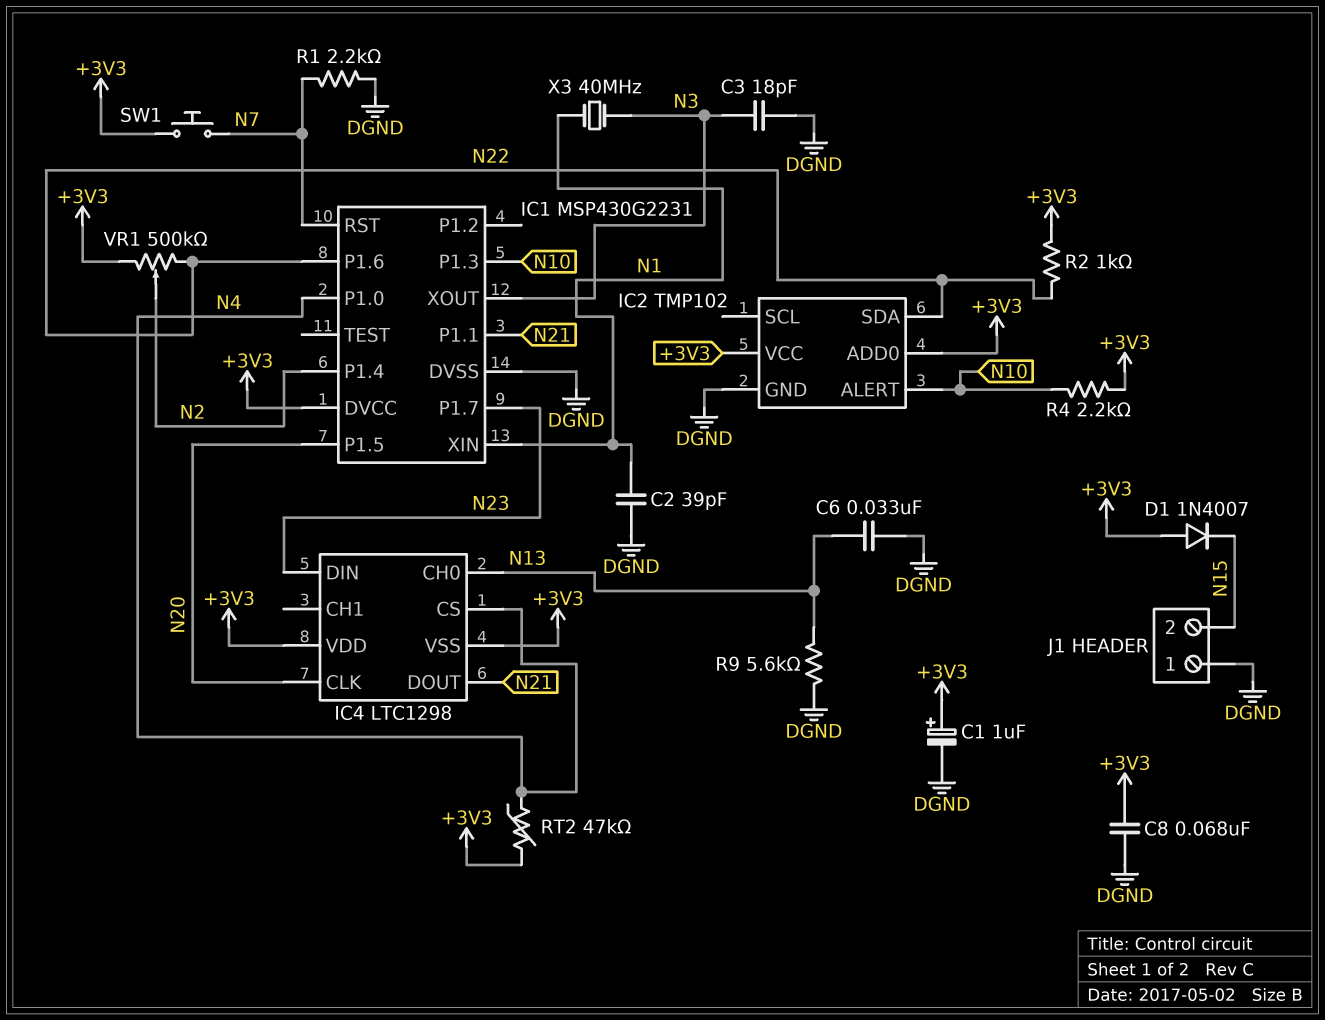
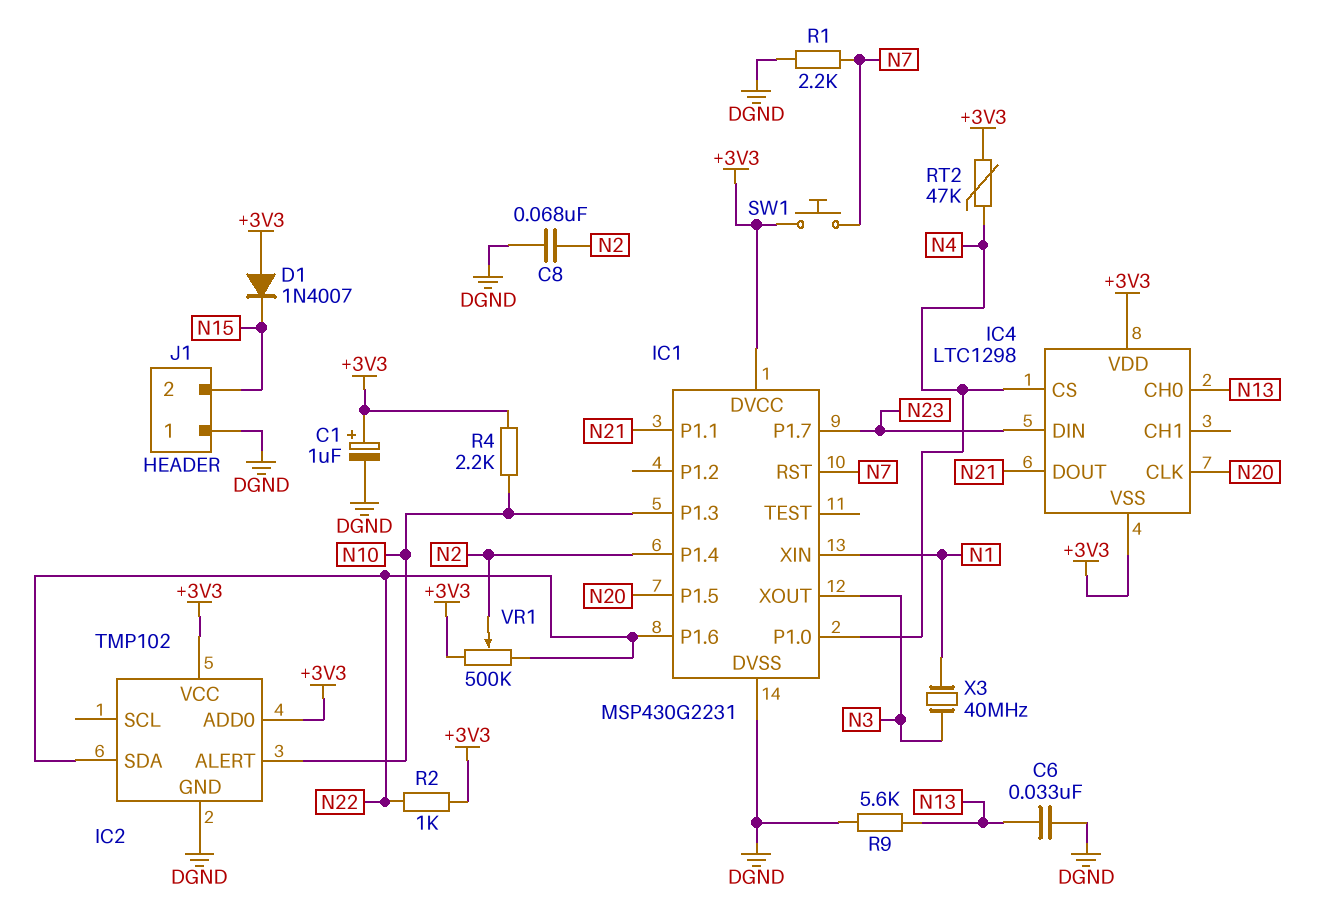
C2: 39pF (DGND, N1) -> none
C3: 18pF (DGND, N3) -> none
C8: 68nF (+3V3, DGND) -> 68nF (DGND, N2)

